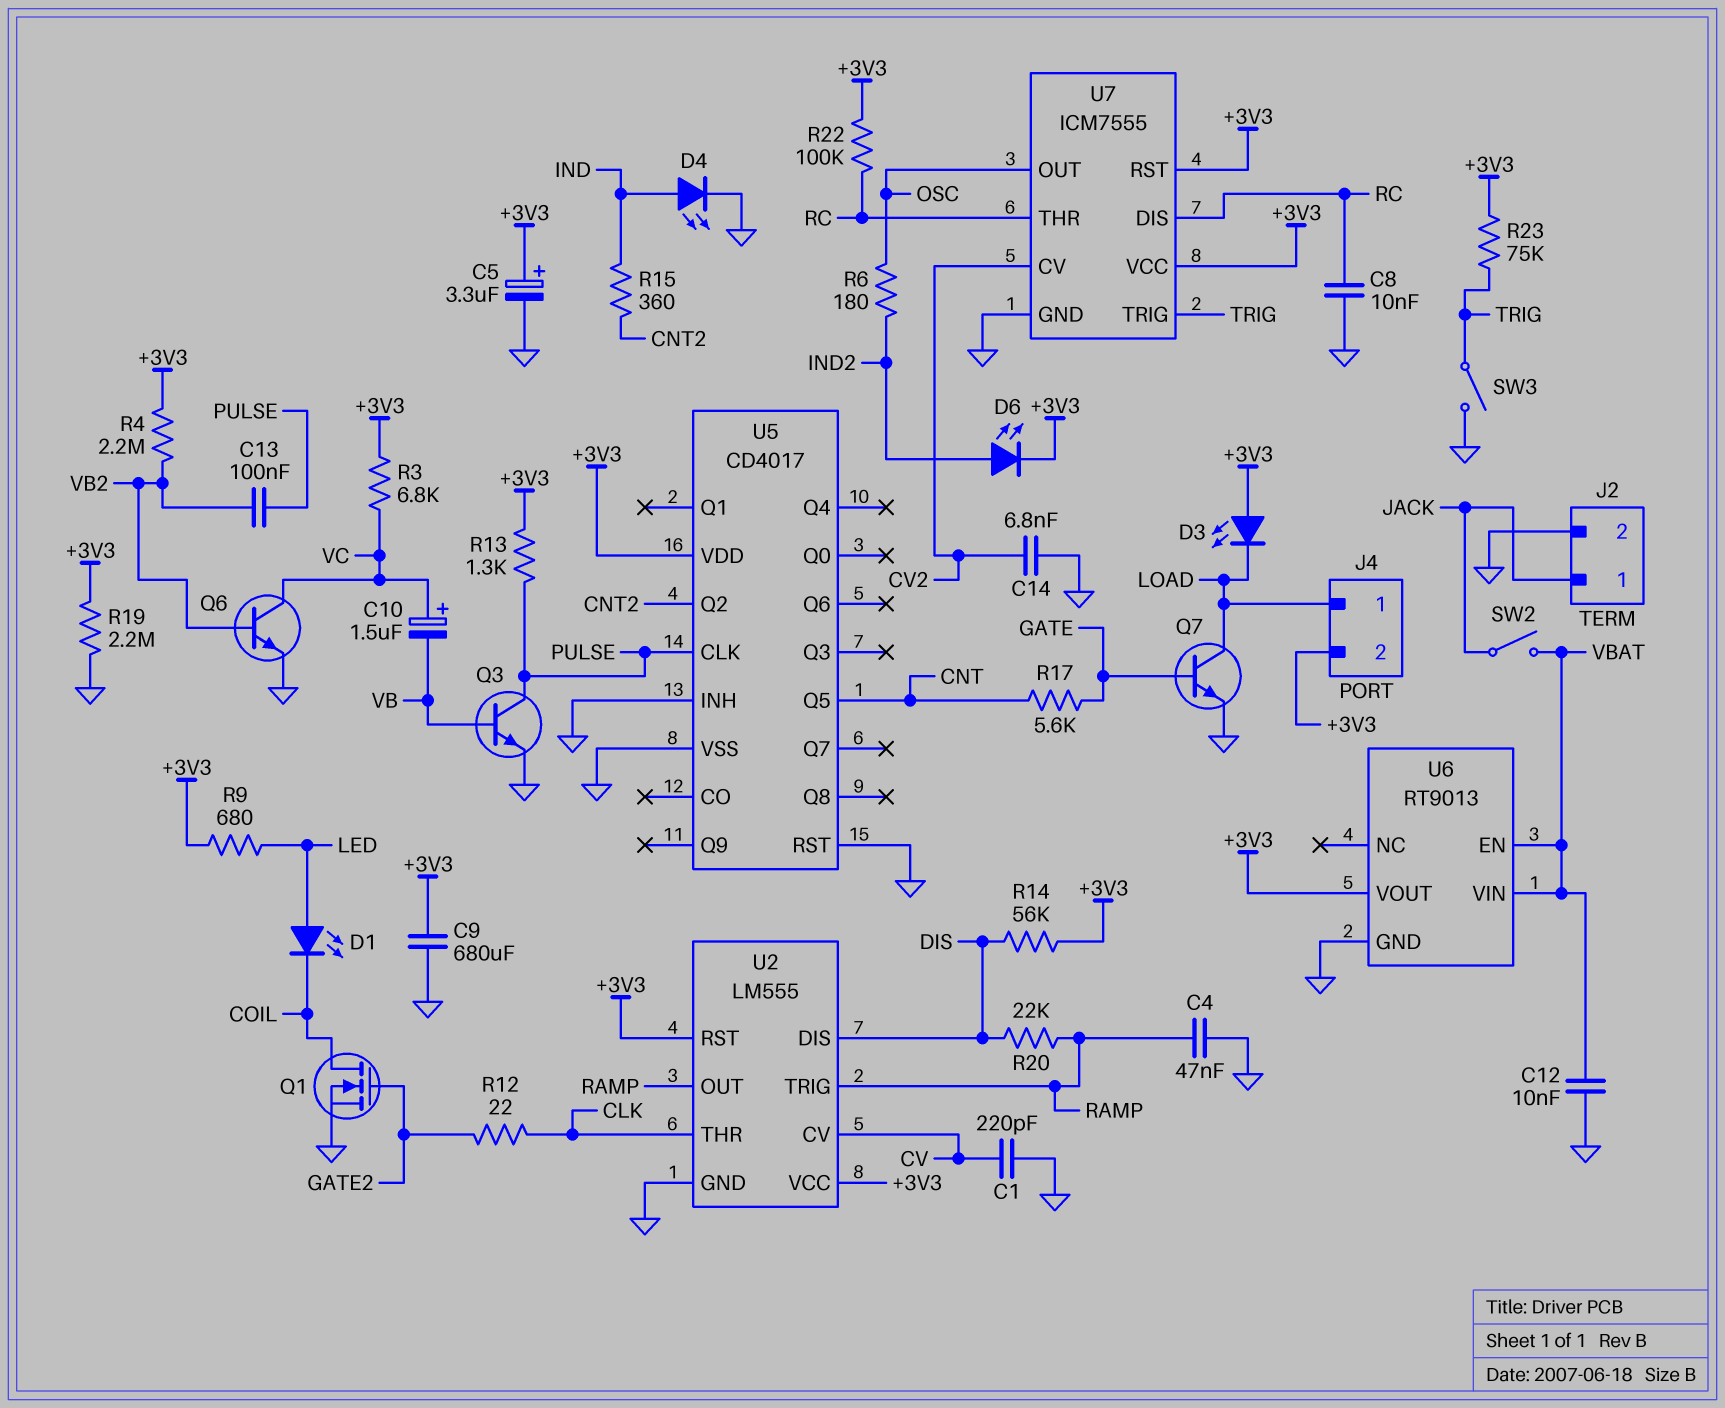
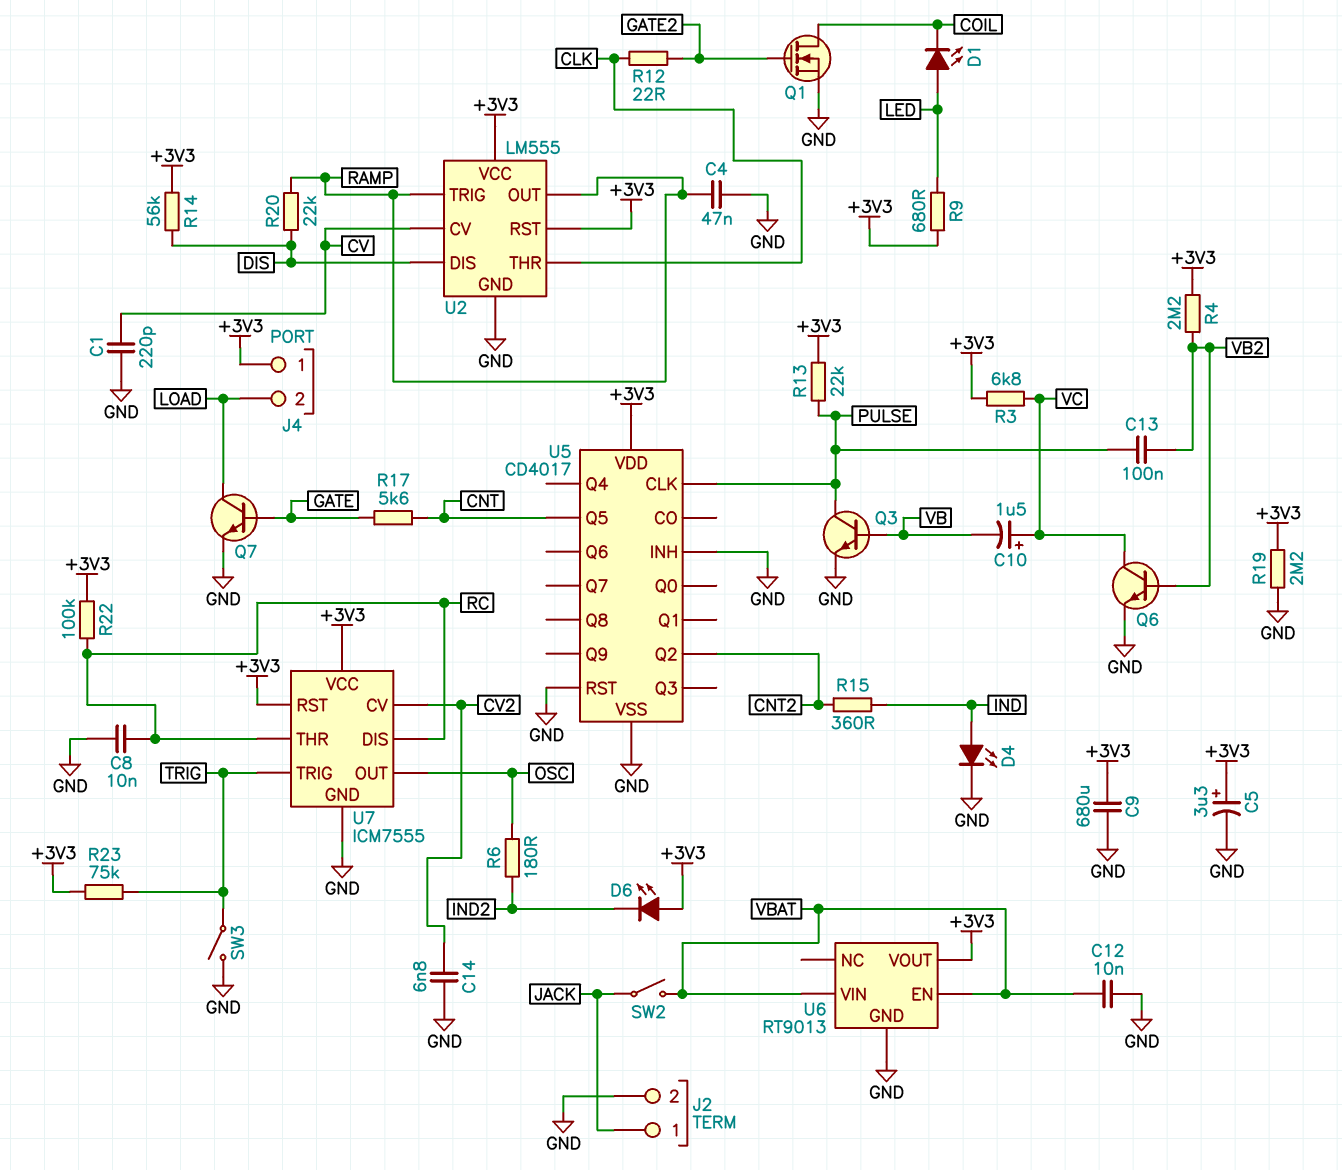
D3: LED (A +3V3, K LOAD) -> none
D6: LED (A IND2, K +3V3) -> LED (A +3V3, K IND2)
J4 pin 1: LOAD -> +3V3
J4 pin 2: +3V3 -> LOAD
R13: 1.3k (+3V3, PULSE) -> 22k (+3V3, PULSE)

